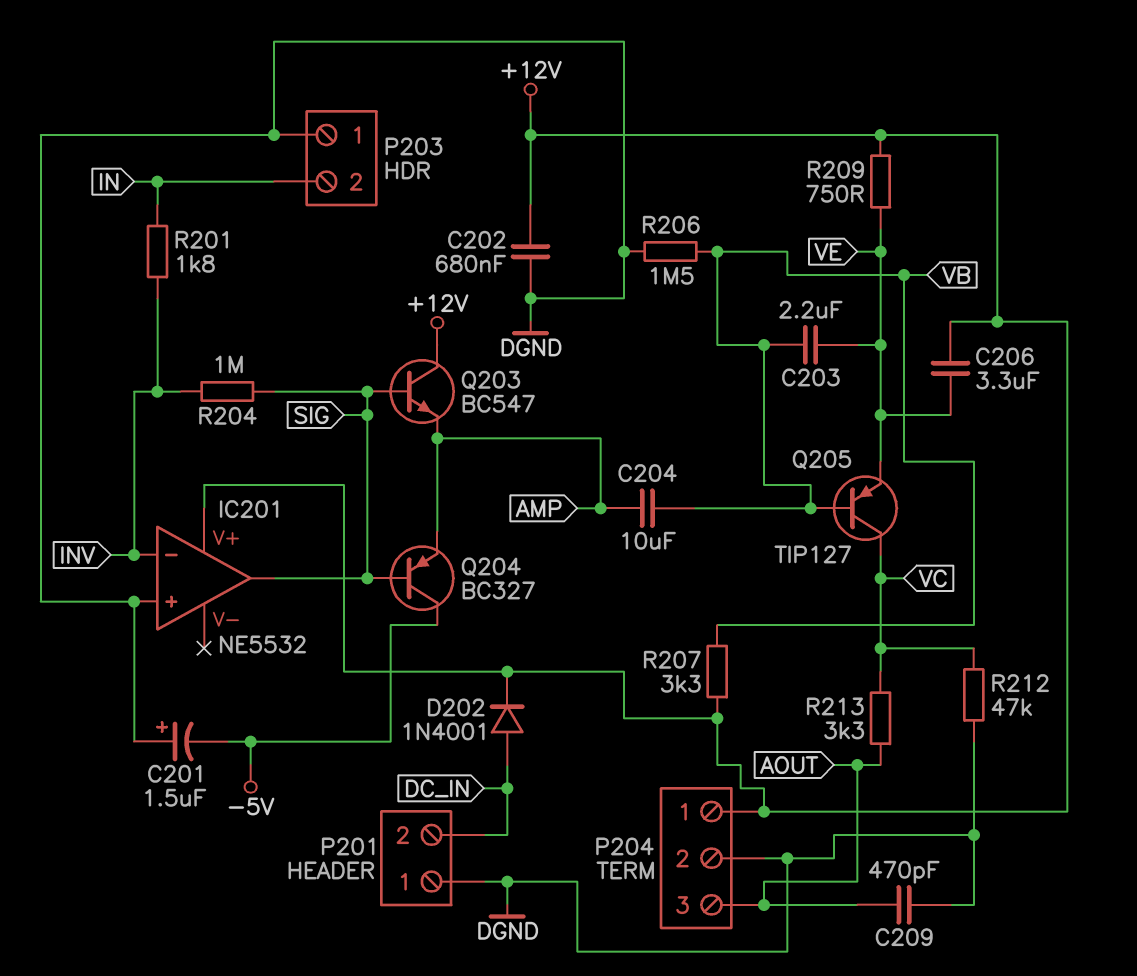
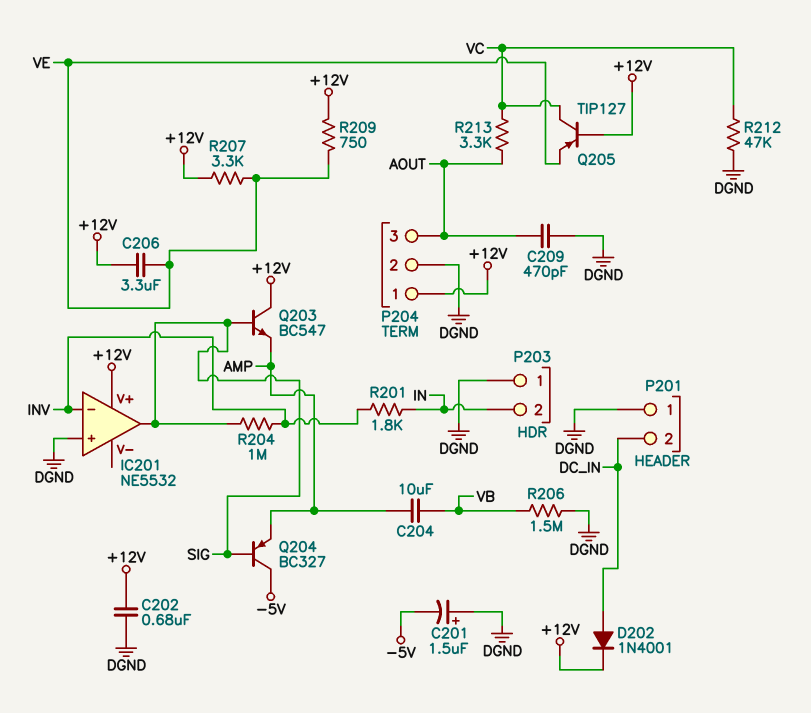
C203: 2.2uF (VB, VE) -> none
Q205: PNP TIP127 (B VB, C VC, E VE) -> PNP TIP127 (B +12V, C VC, E VE)
R207: 3.3k (+12V, VB) -> 3.3k (+12V, VE)

